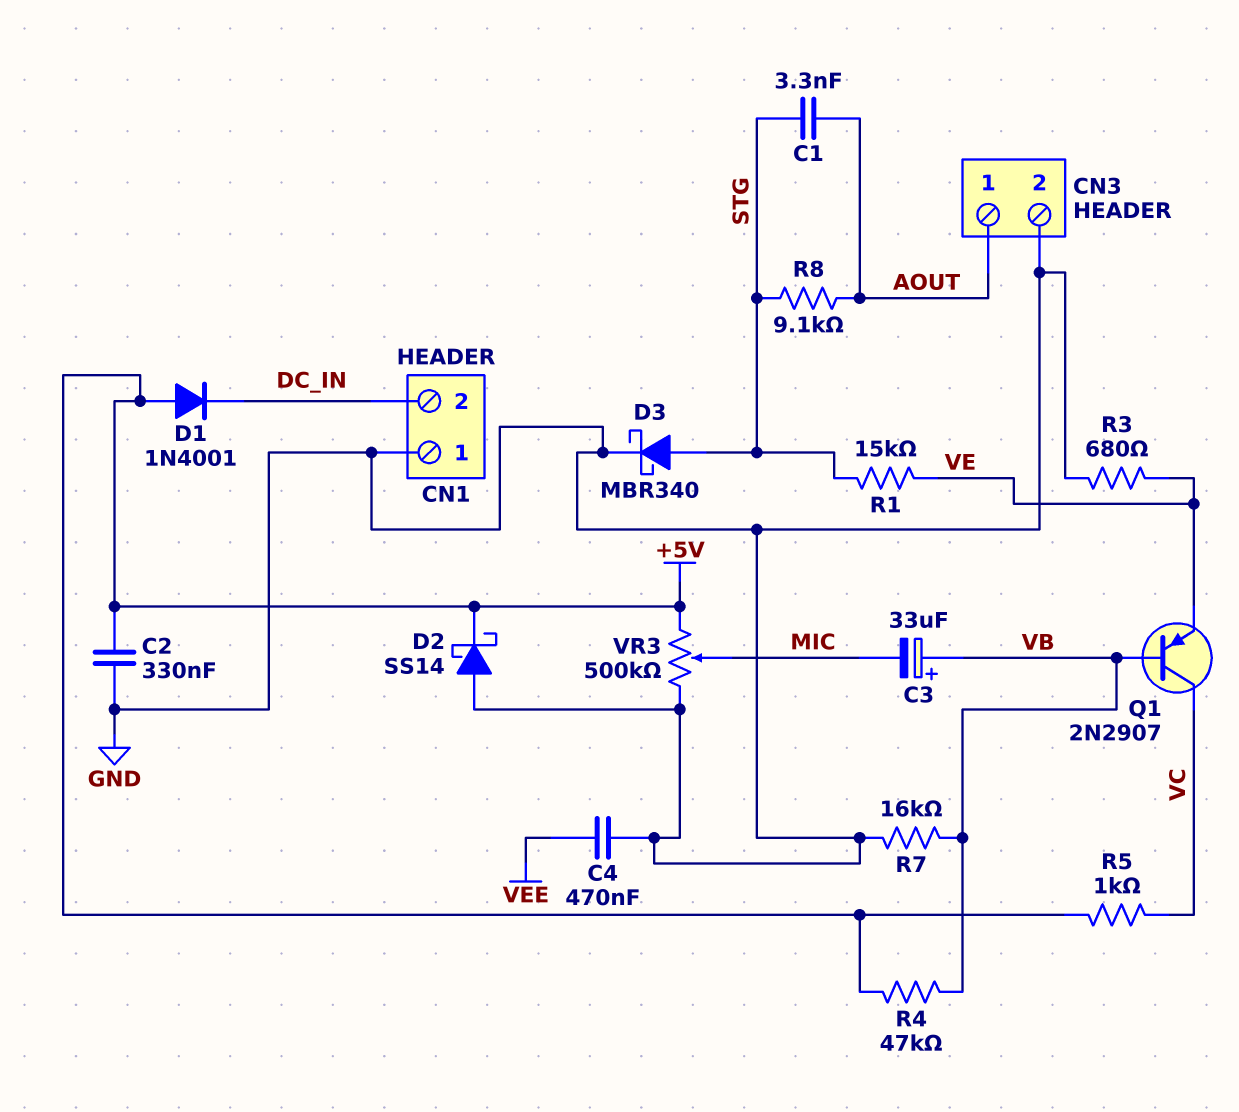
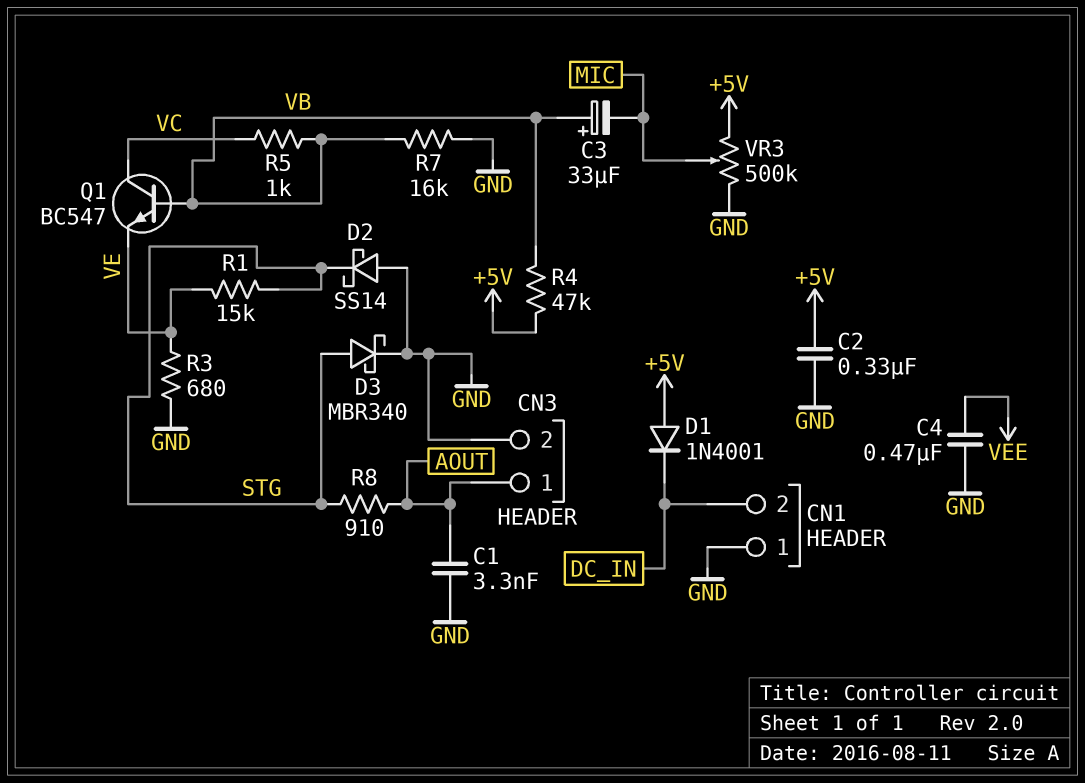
C1: 3.3nF (AOUT, STG) -> 3.3nF (AOUT, GND)
D2: schottky SS14 (A GND, K +5V) -> schottky SS14 (A GND, K STG)
Q1: PNP 2N2907 (B VB, C VC, E VE) -> NPN BC547 (B VB, C VC, E VE)
R5: 1k (+5V, VC) -> 1k (VB, VC)
R8: 9.1k (AOUT, STG) -> 910 (AOUT, STG)

